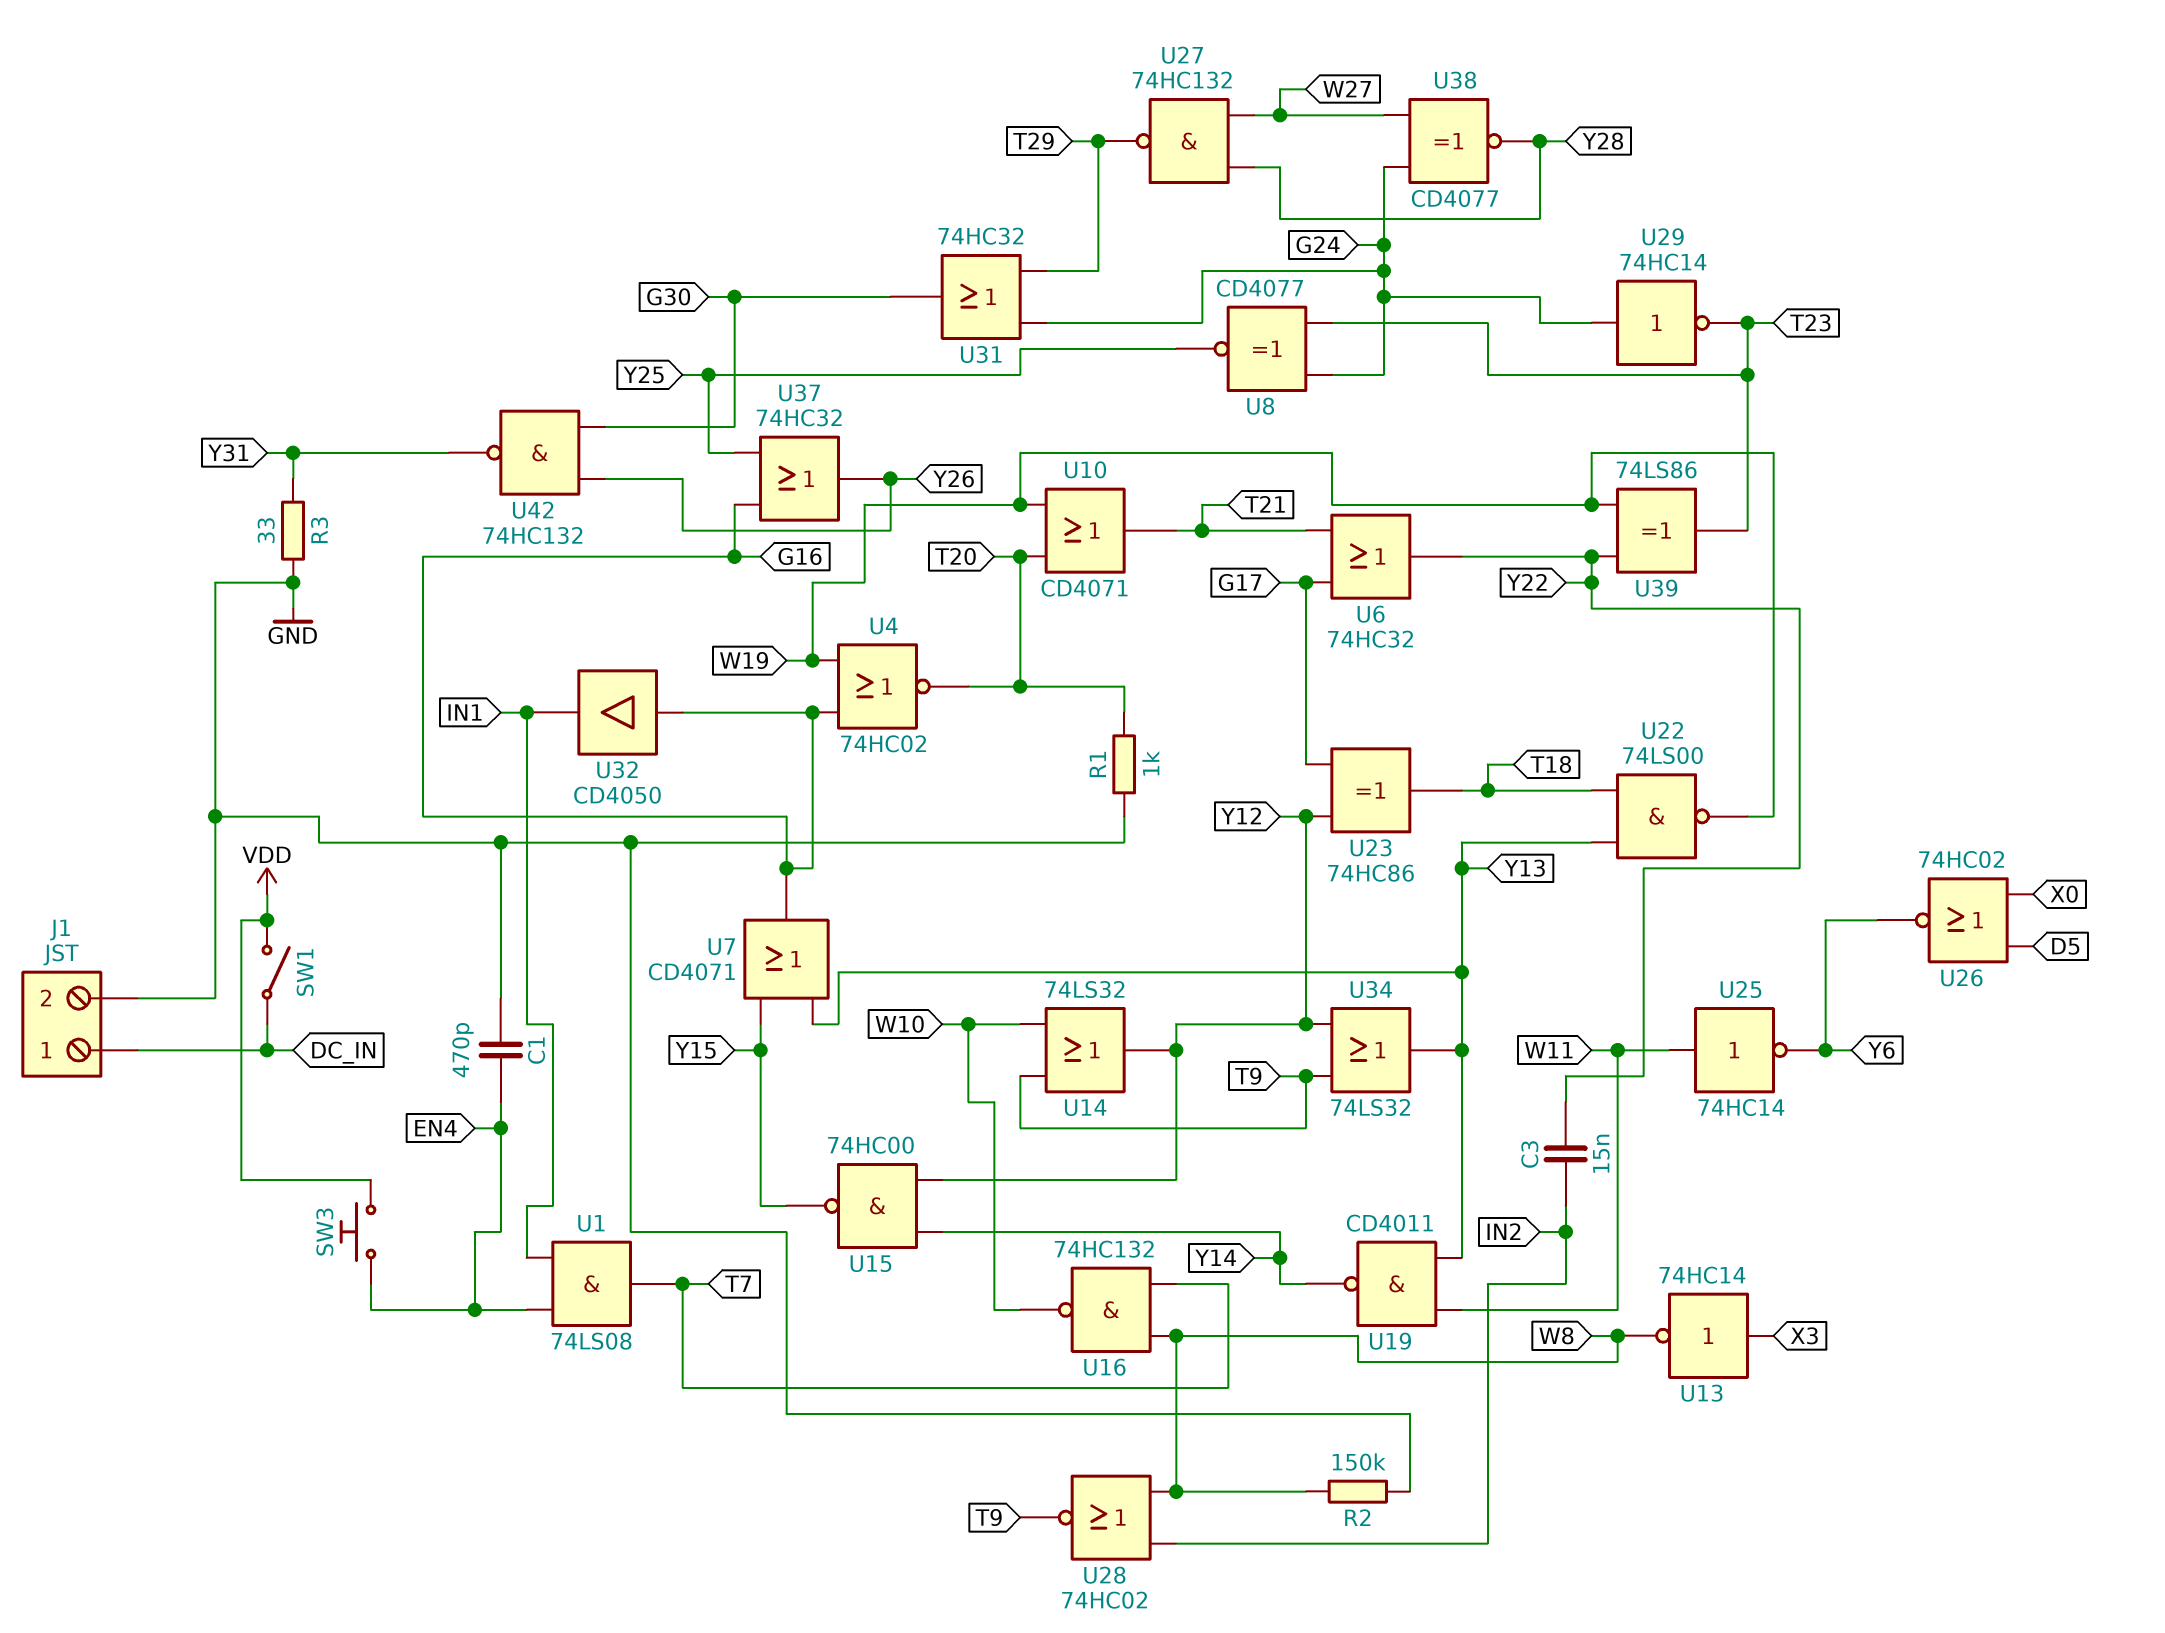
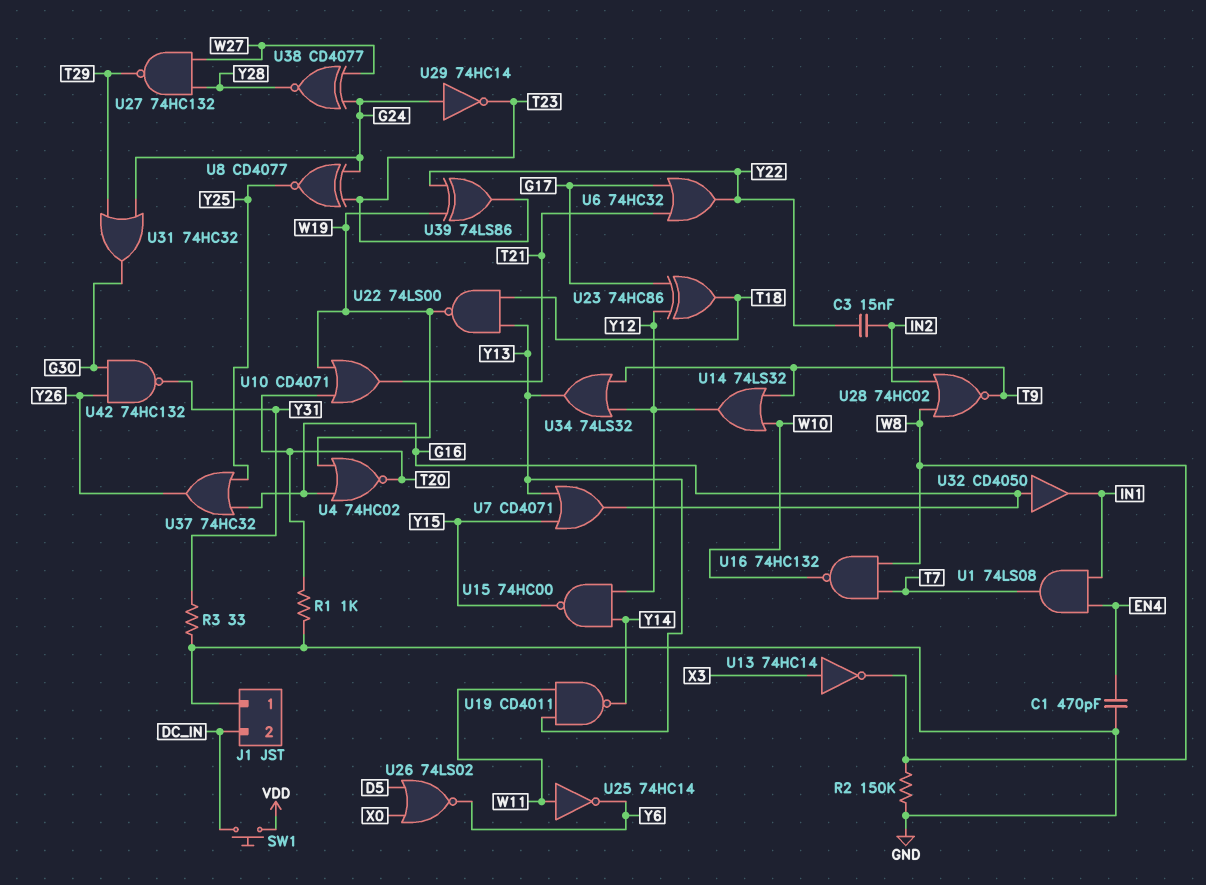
J1 pin 1: DC_IN -> GND
J1 pin 2: GND -> DC_IN
SW1: switch (DC_IN, VDD) -> button (DC_IN, VDD)
SW3: button (EN4, VDD) -> none
U26: NOR 74HC02 (in D5, in X0, out Y6) -> NOR 74LS02 (in D5, in X0, out Y6)

